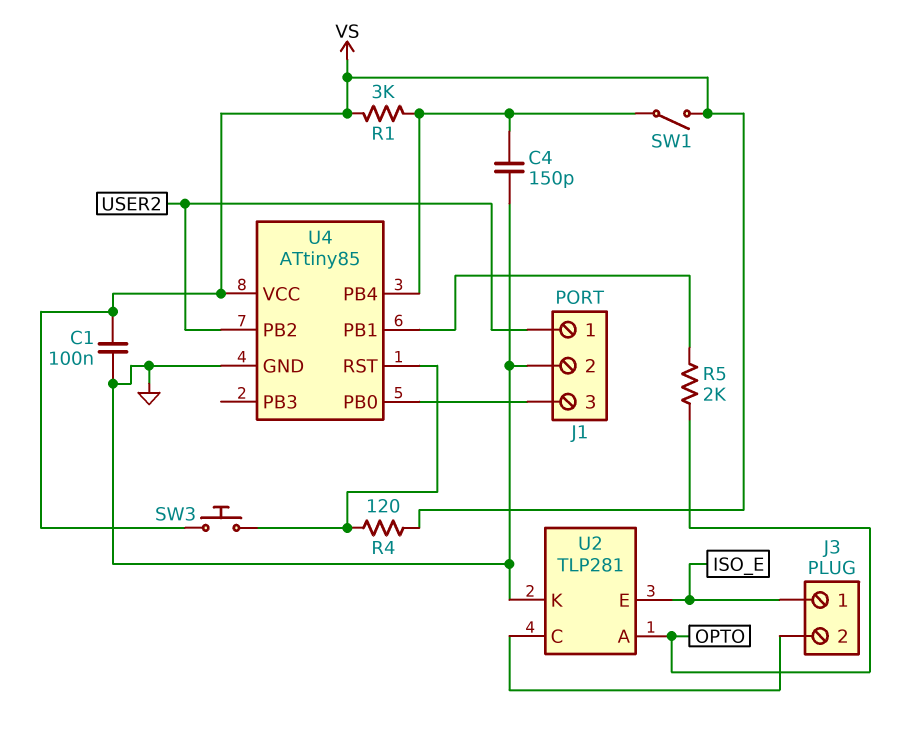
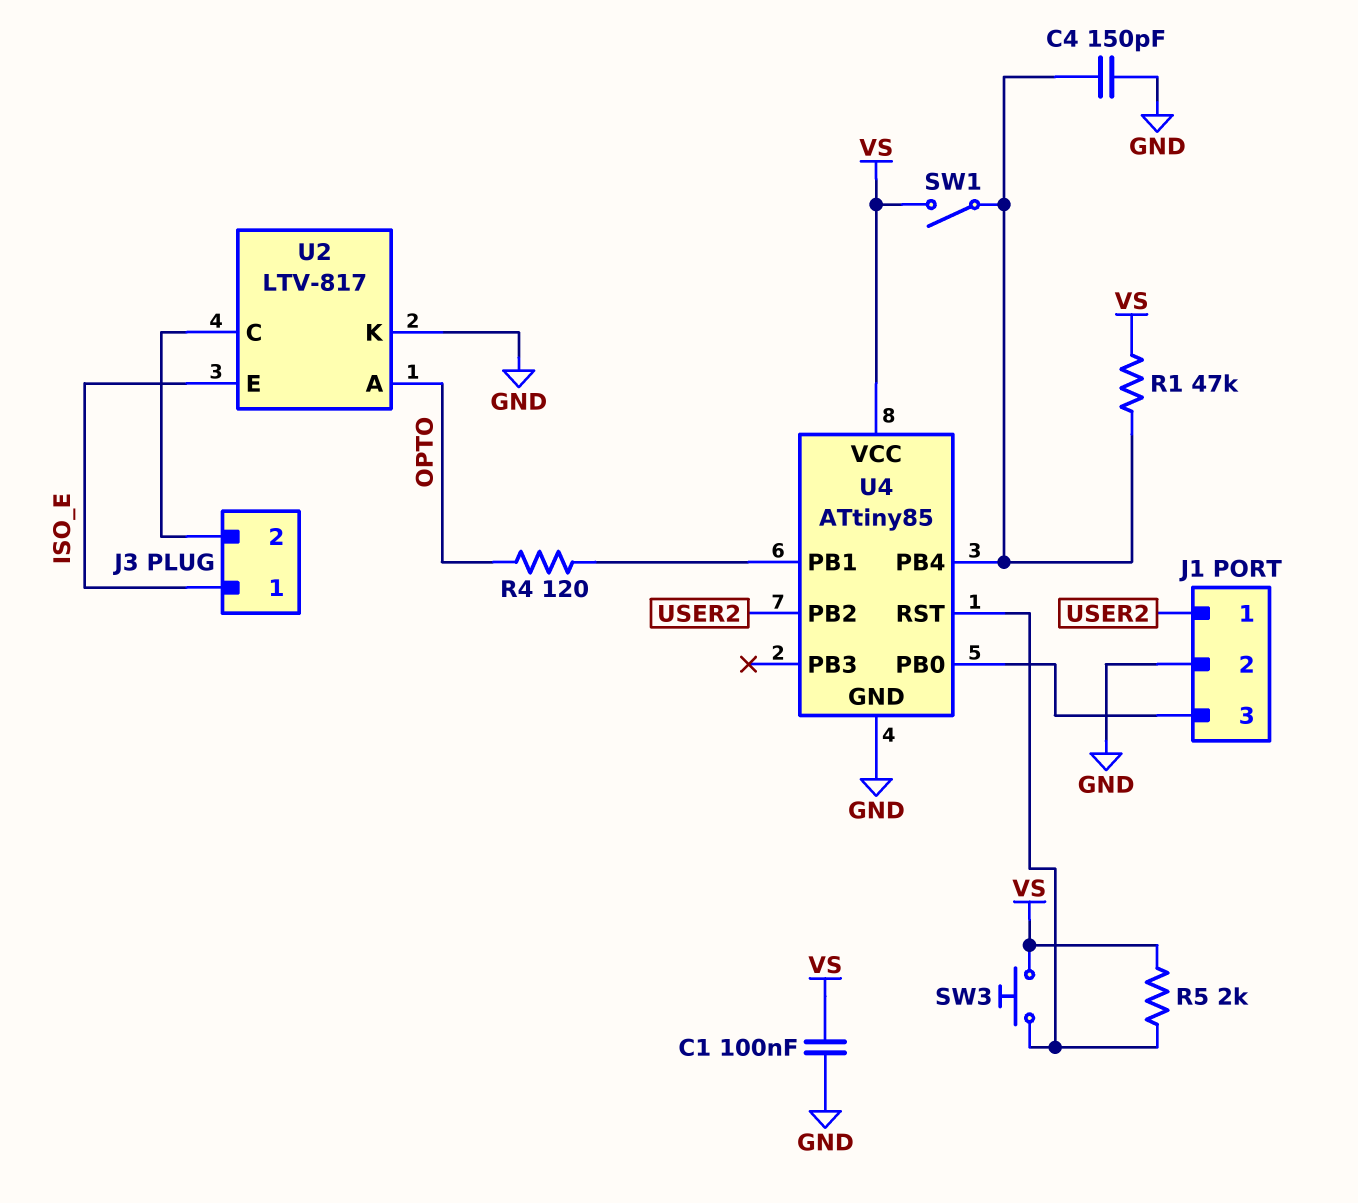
R1: 3k (U4/PB4, VS) -> 47k (U4/PB4, VS)
R4: 120 (U4/RST, VS) -> 120 (OPTO, U4/PB1)
R5: 2k (OPTO, U4/PB1) -> 2k (U4/RST, VS)
U2: TLP281 -> LTV-817

